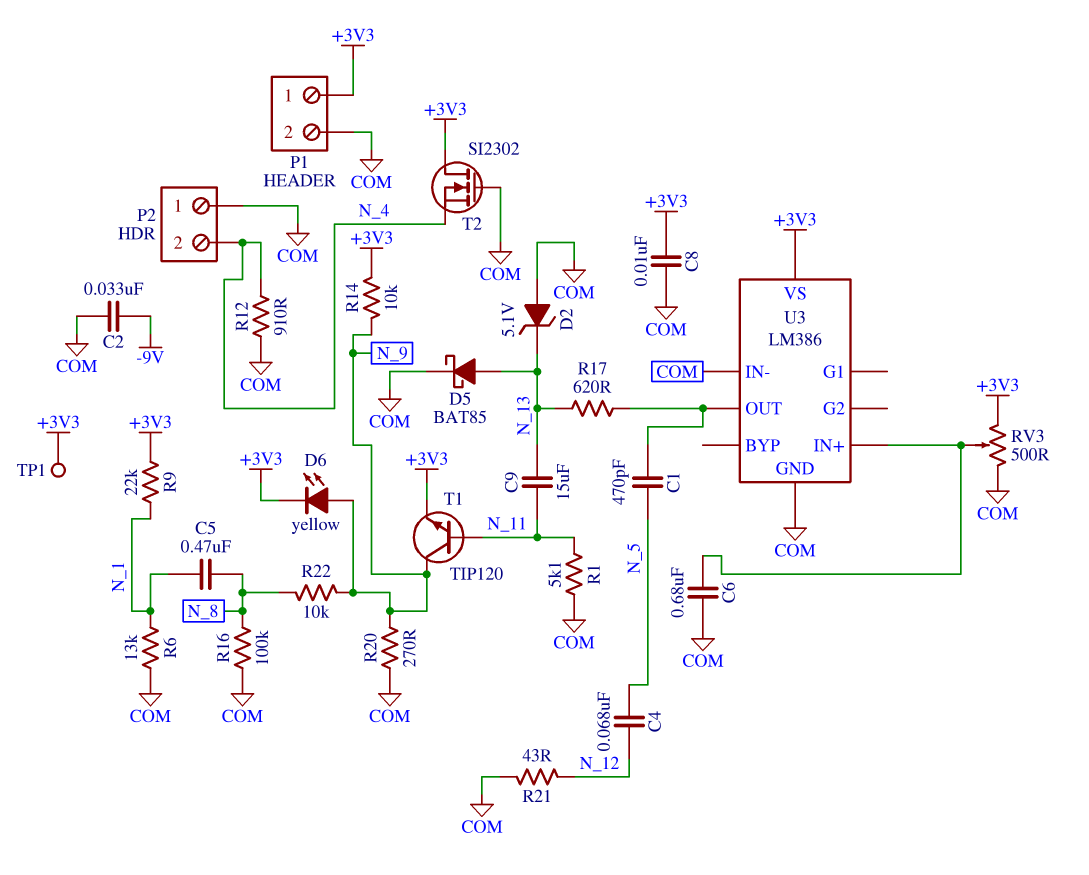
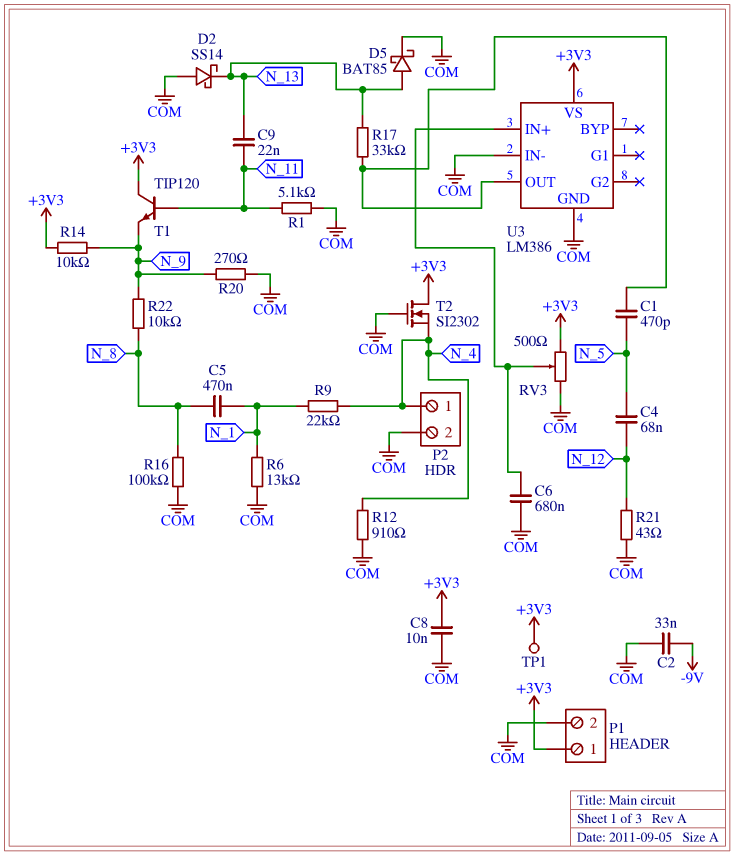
C9: 15uF (N_11, N_13) -> 22nF (N_11, N_13)
D2: zener 5.1V (A COM, K N_13) -> schottky SS14 (A COM, K N_13)
D6: LED yellow (A N_9, K +3V3) -> none
P2 pin 1: COM -> N_4
P2 pin 2: N_4 -> COM
R9: 22k (+3V3, N_1) -> 22k (N_1, N_4)
R17: 620 (N_13, U3/OUT) -> 33k (N_13, U3/OUT)
T1: NPN TIP120 (B N_11, C N_9, E +3V3) -> NPN TIP120 (B N_11, C +3V3, E N_9)

